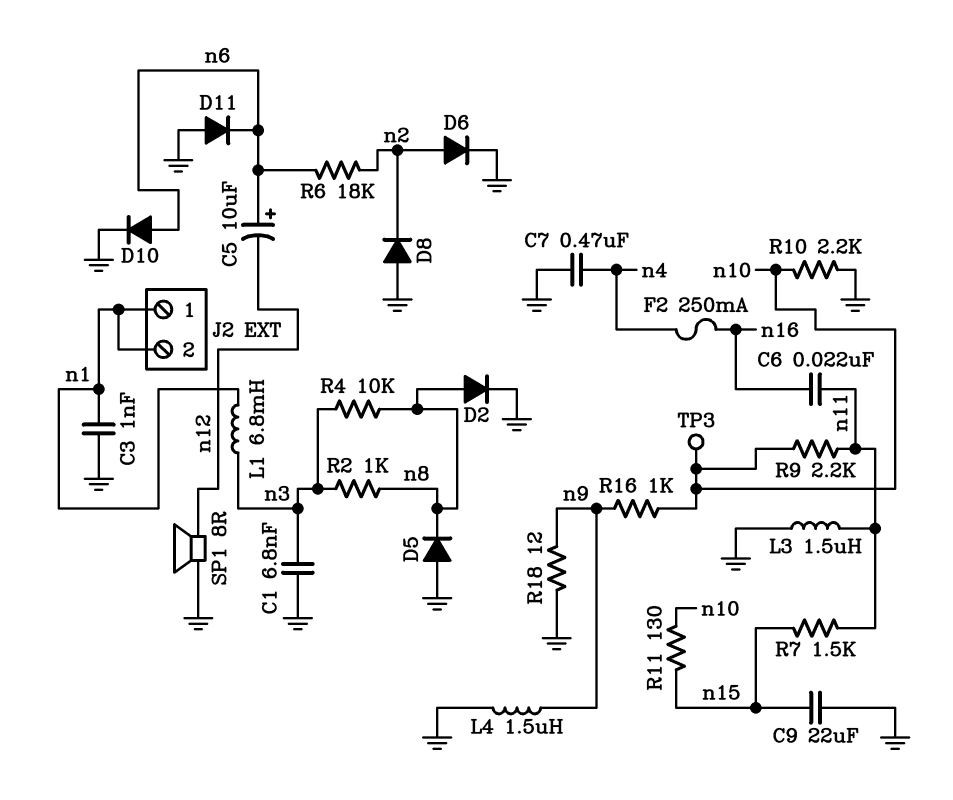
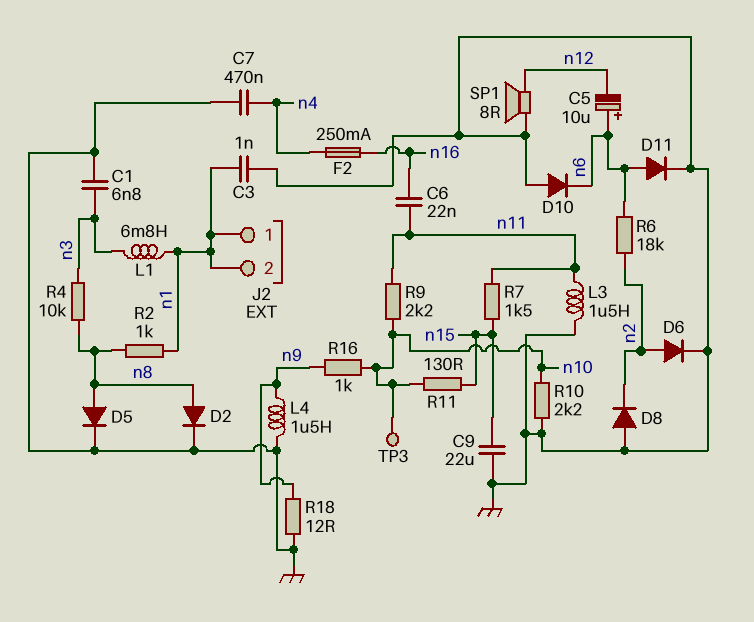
D5: diode (A GND, K n8) -> diode (A n8, K GND)
D10: diode (A n6, K GND) -> diode (A GND, K n6)
D11: diode (A GND, K n6) -> diode (A n6, K GND)
R2: 1k (n3, n8) -> 1k (n1, n8)

